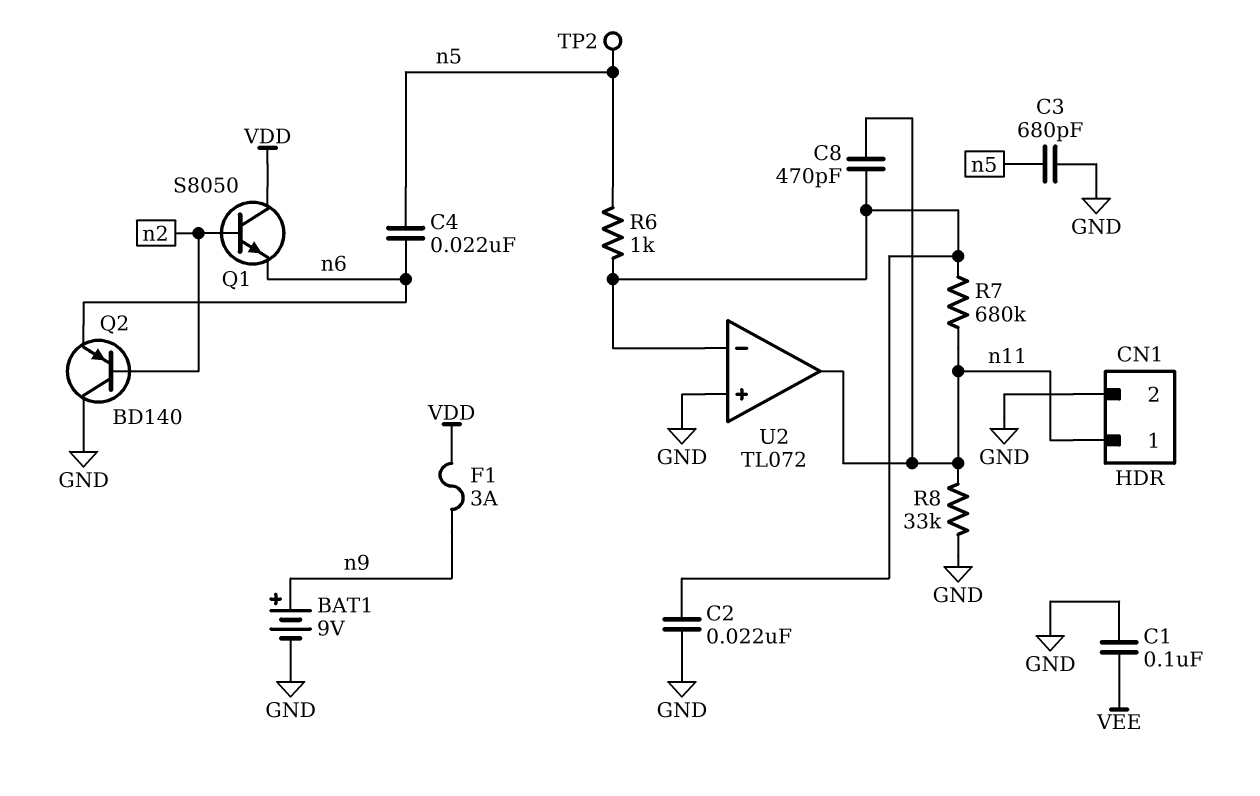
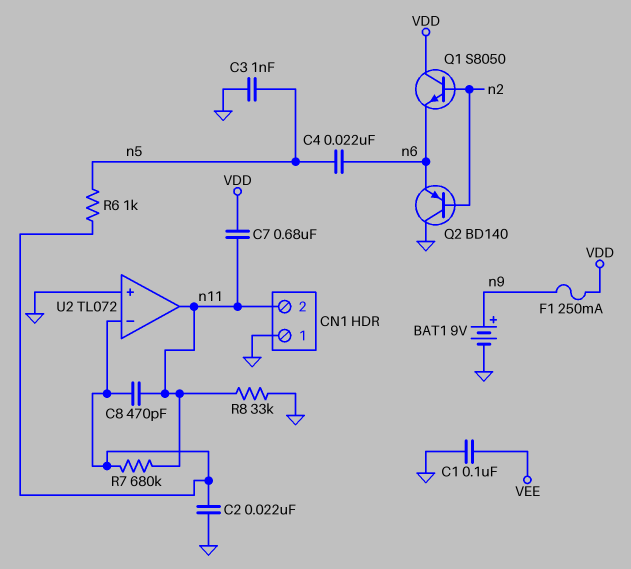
C3: 680pF (GND, n5) -> 1nF (GND, n5)
C7: none -> 680nF (VDD, n11)
CN1 pin 1: n11 -> GND
CN1 pin 2: GND -> n11
F1: 3A (VDD, n9) -> 250mA (VDD, n9)
TP2: test point (n5) -> none

